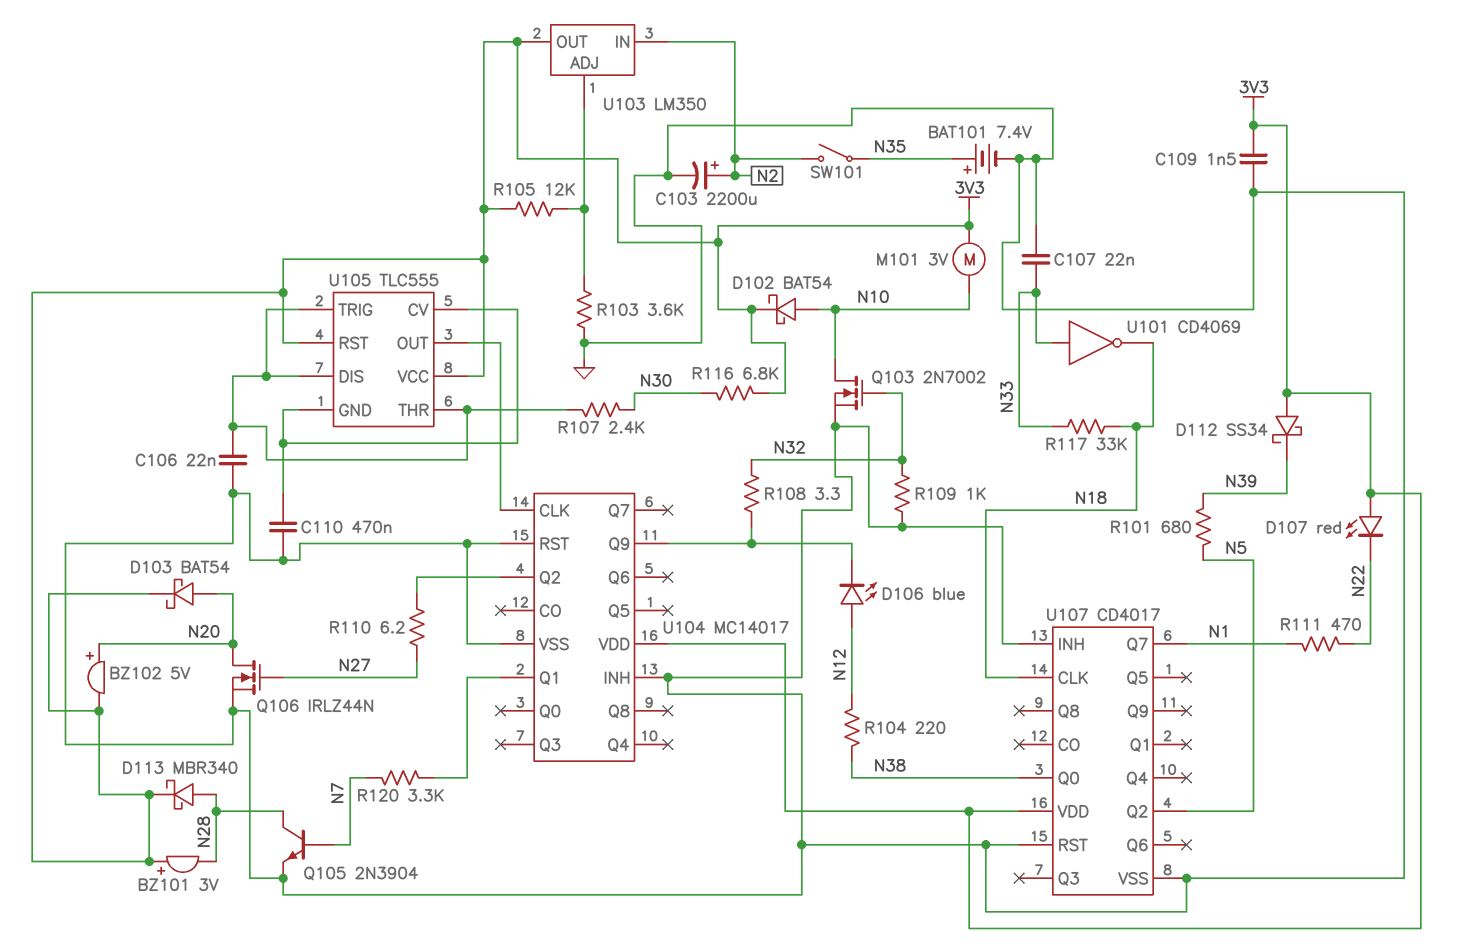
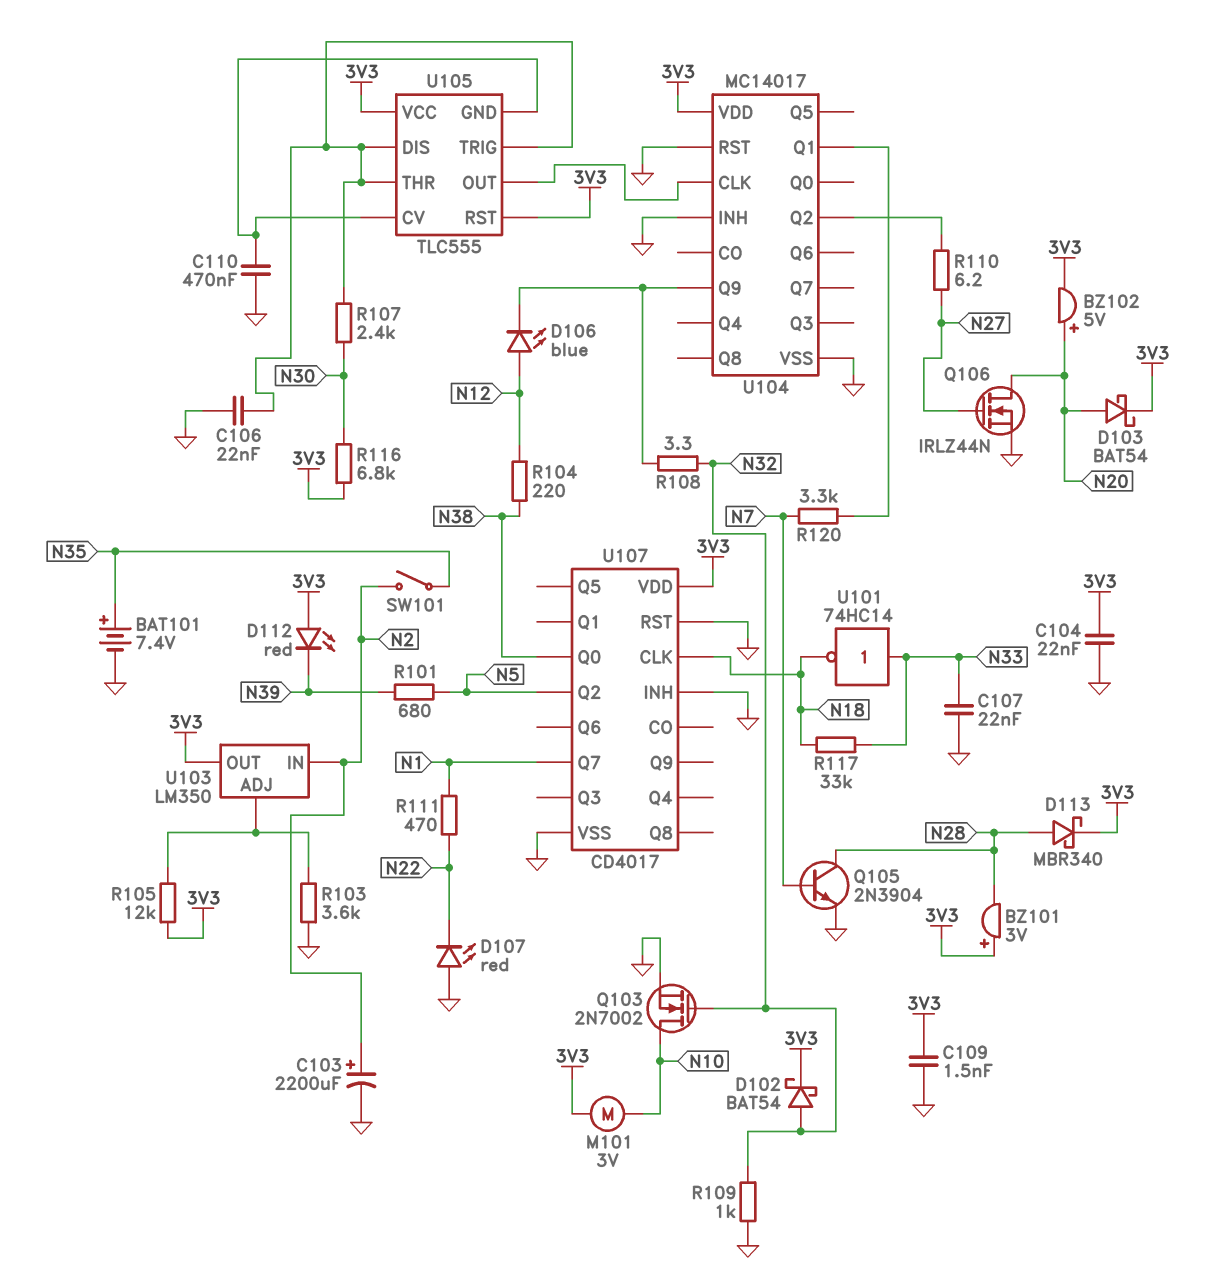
C104: none -> 22nF (3V3, GND)
D102: schottky BAT54 (A N10, K 3V3) -> schottky BAT54 (A N32, K 3V3)
D107: LED red (A 3V3, K N22) -> LED red (A GND, K N22)
D112: schottky SS34 (A 3V3, K N39) -> LED red (A 3V3, K N39)
U101: NOT CD4069 (in N33, out N18) -> NOT 74HC14 (in N33, out N18)

